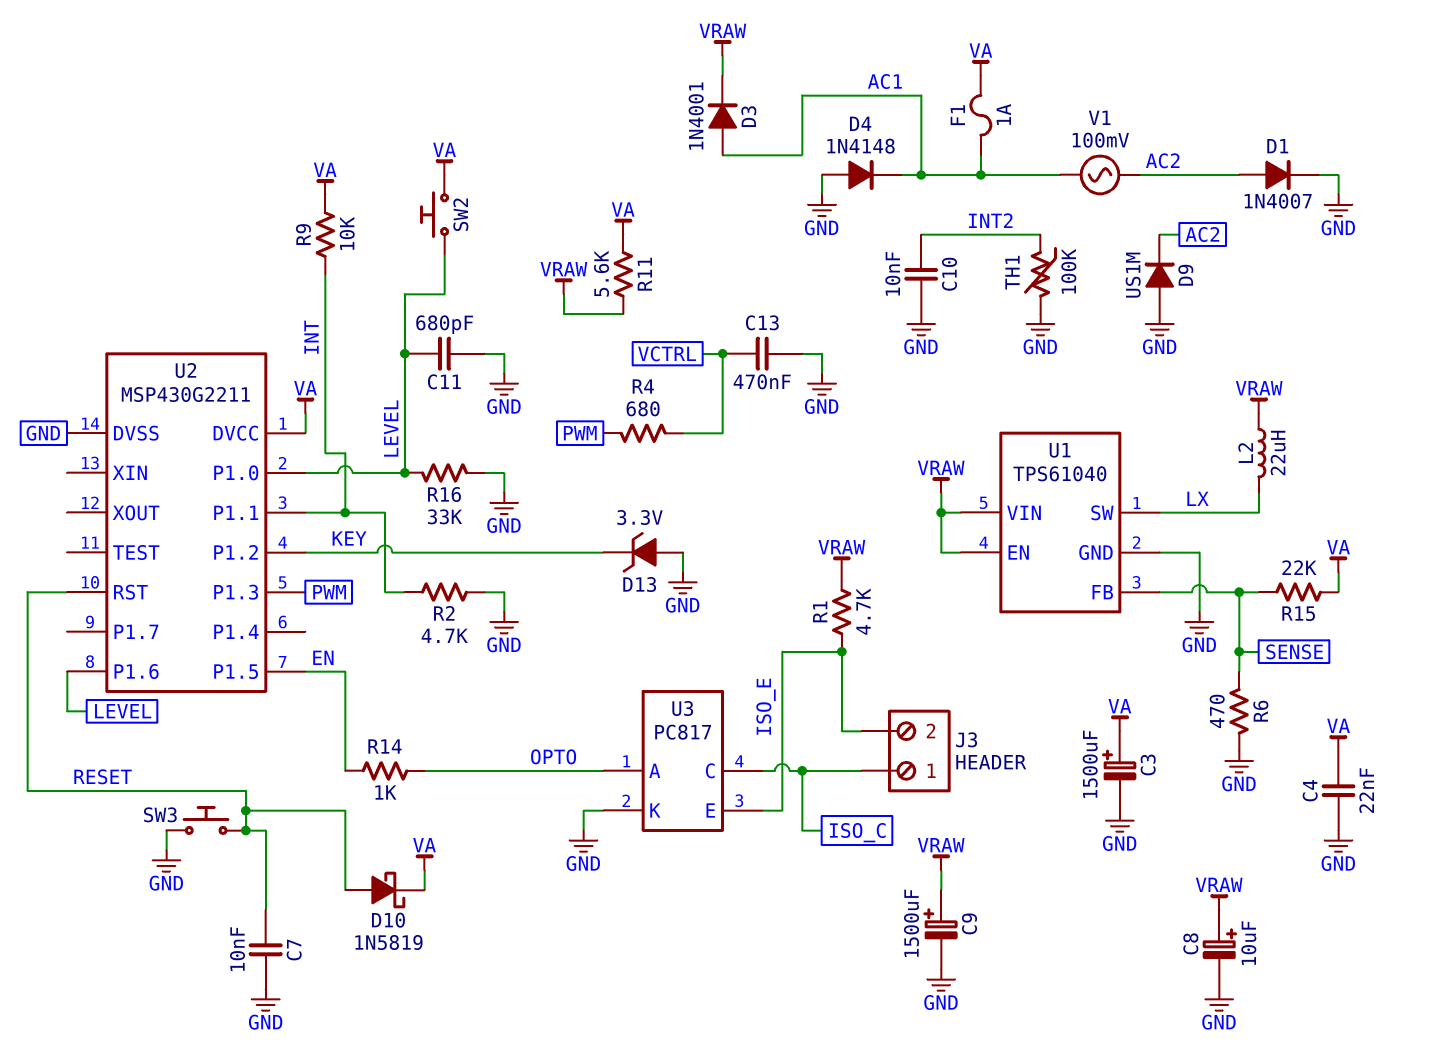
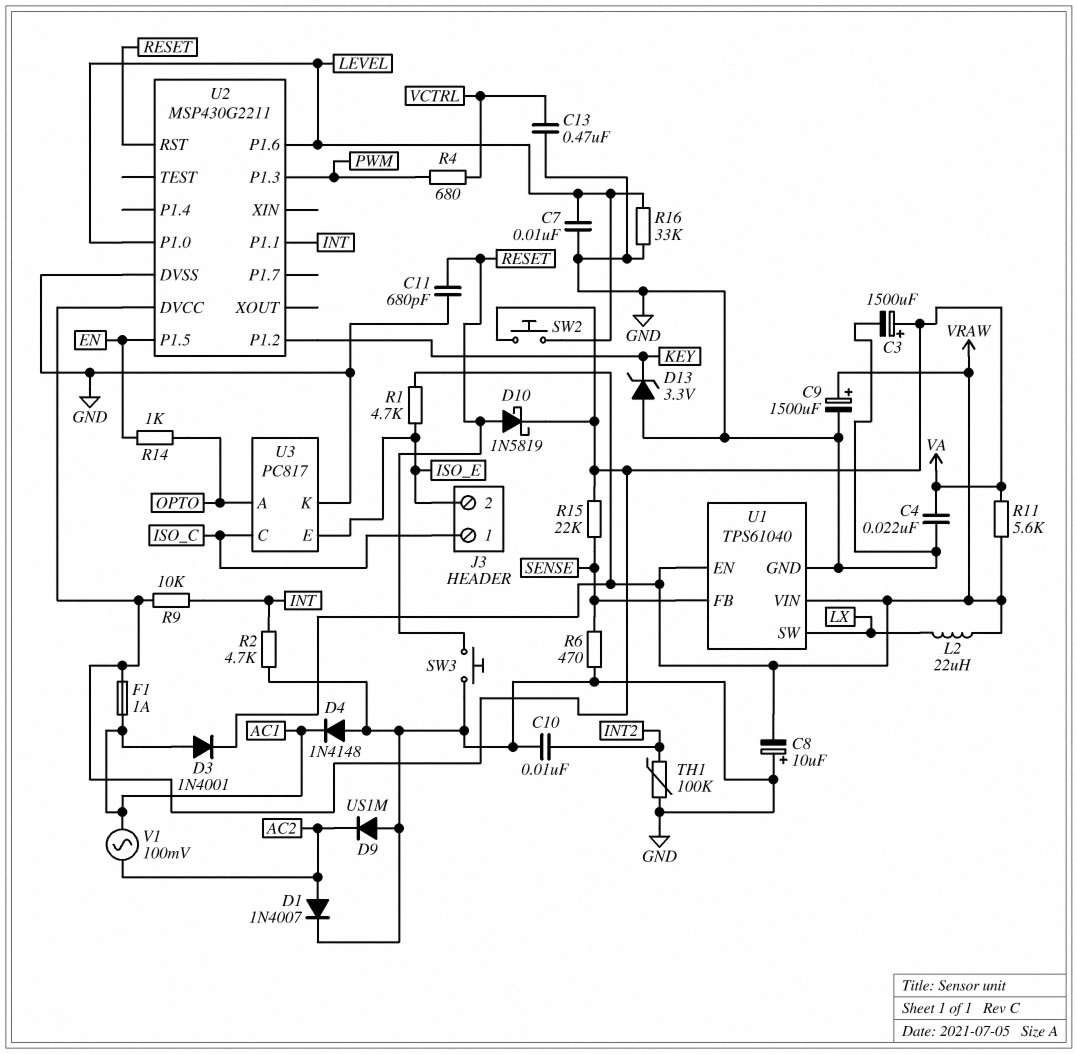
C7: 10nF (GND, RESET) -> 10nF (GND, LEVEL)
C8: 10uF (plus VRAW, minus GND) -> 10uF (plus GND, minus VRAW)
C11: 680pF (GND, LEVEL) -> 680pF (GND, RESET)

